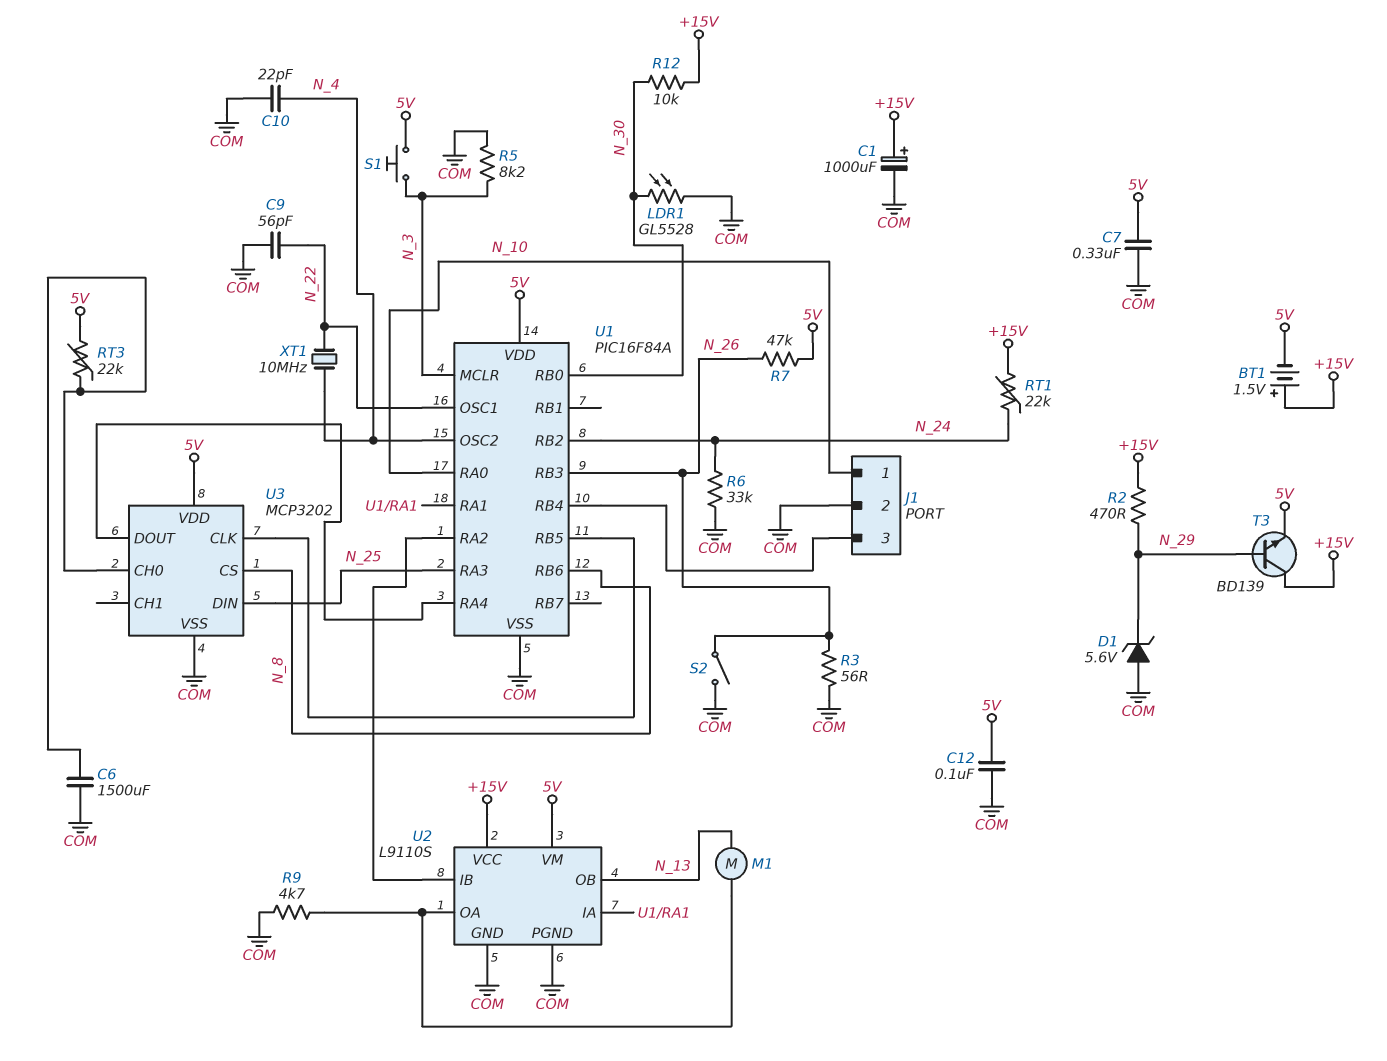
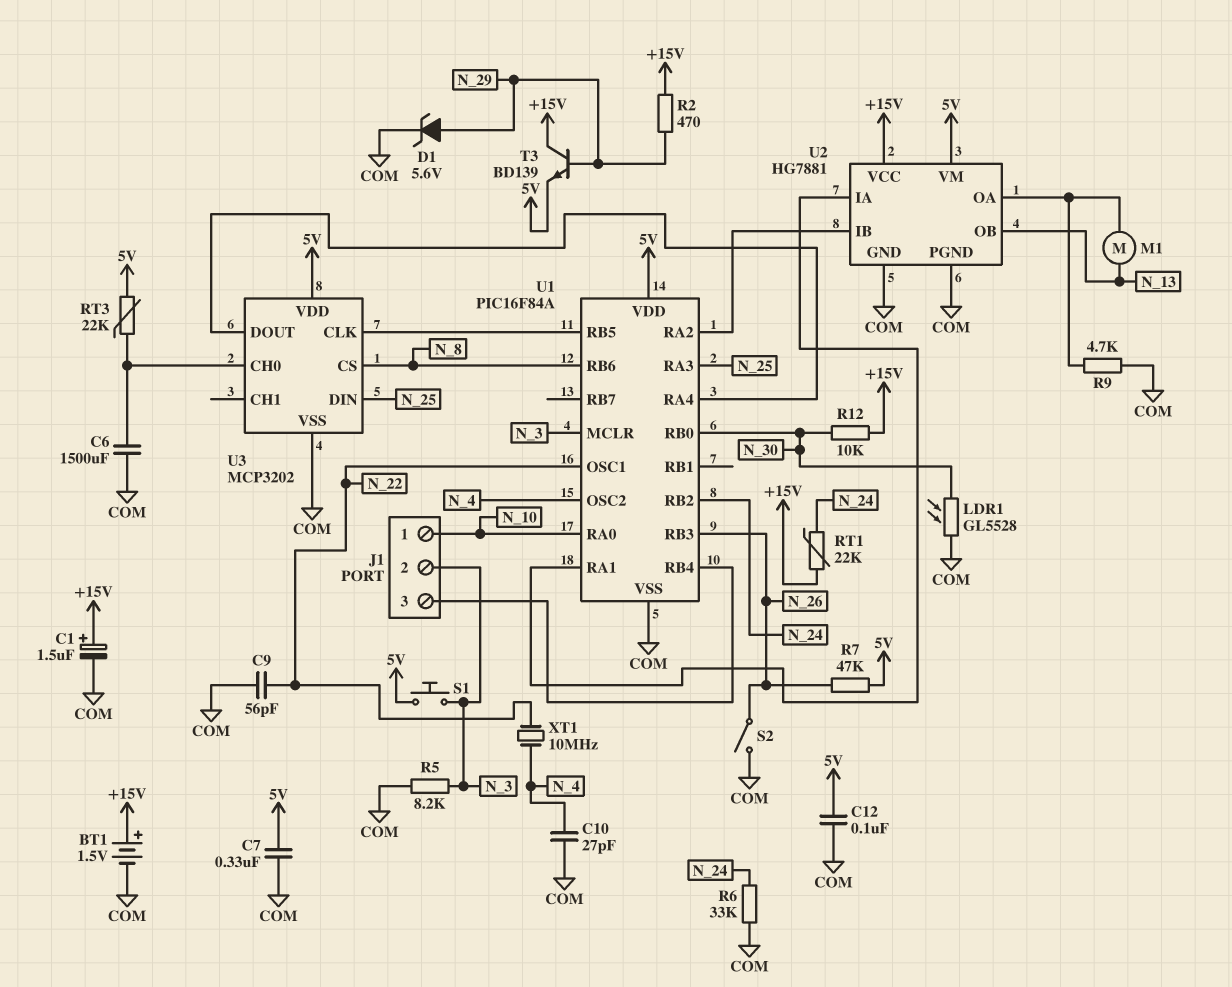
BT1: 1.5V (plus +15V, minus 5V) -> 1.5V (plus +15V, minus COM)
C1: 1000uF (plus +15V, minus COM) -> 1.5uF (plus +15V, minus COM)
C10: 22pF (COM, N_4) -> 27pF (COM, N_4)
D1: zener 5.6V (A COM, K N_29) -> zener 5.6V (A N_29, K COM)
J1 pin 2: COM -> N_3
R3: 56 (COM, N_26) -> none
U2: L9110S -> HG7881

